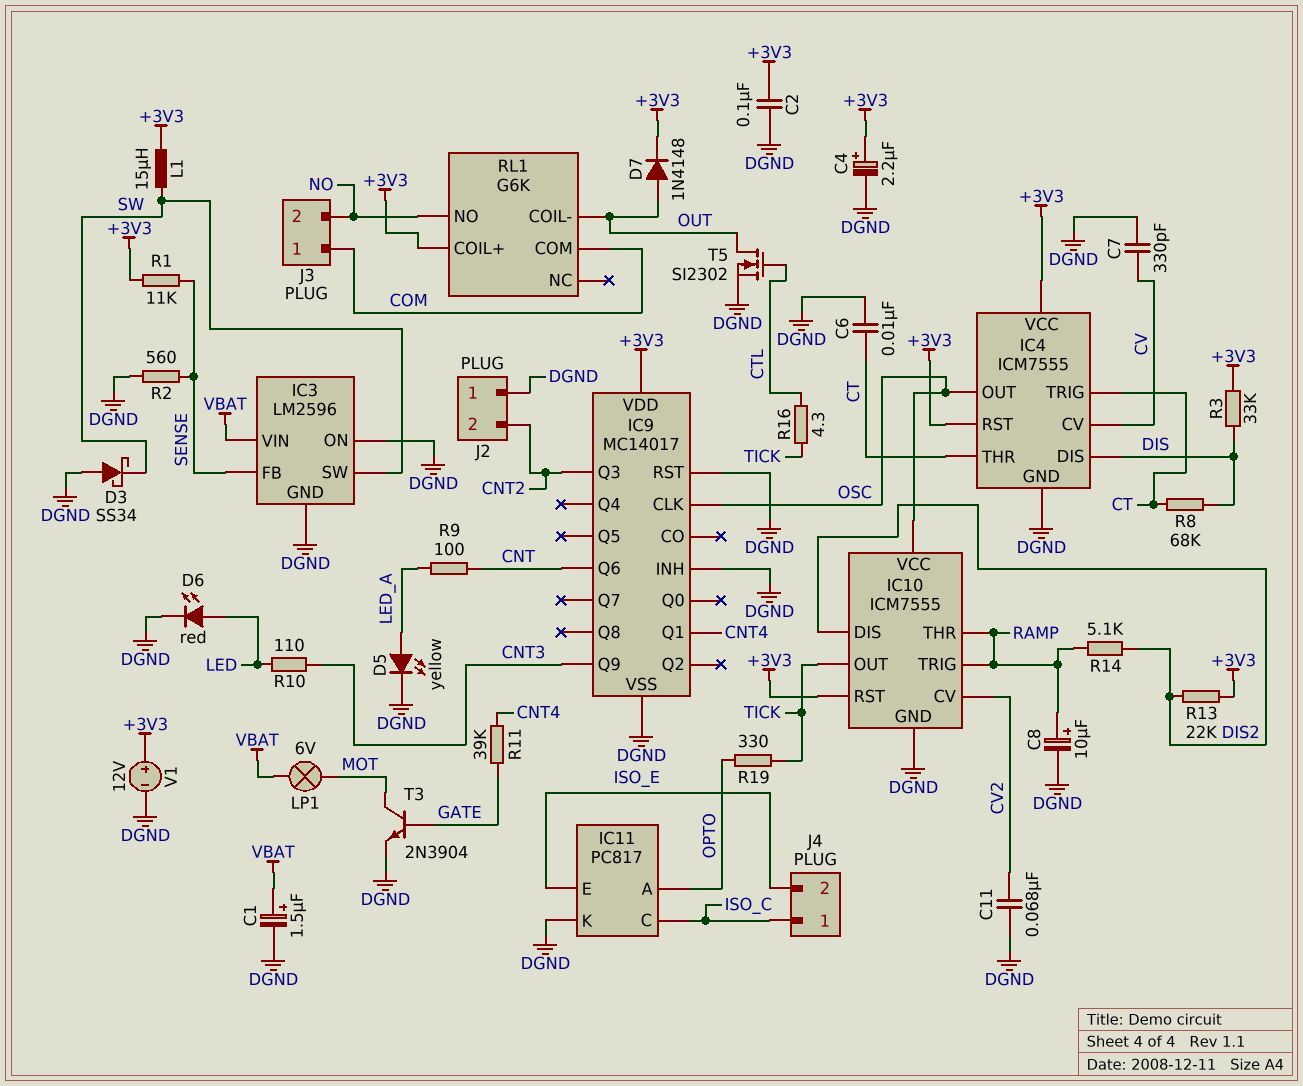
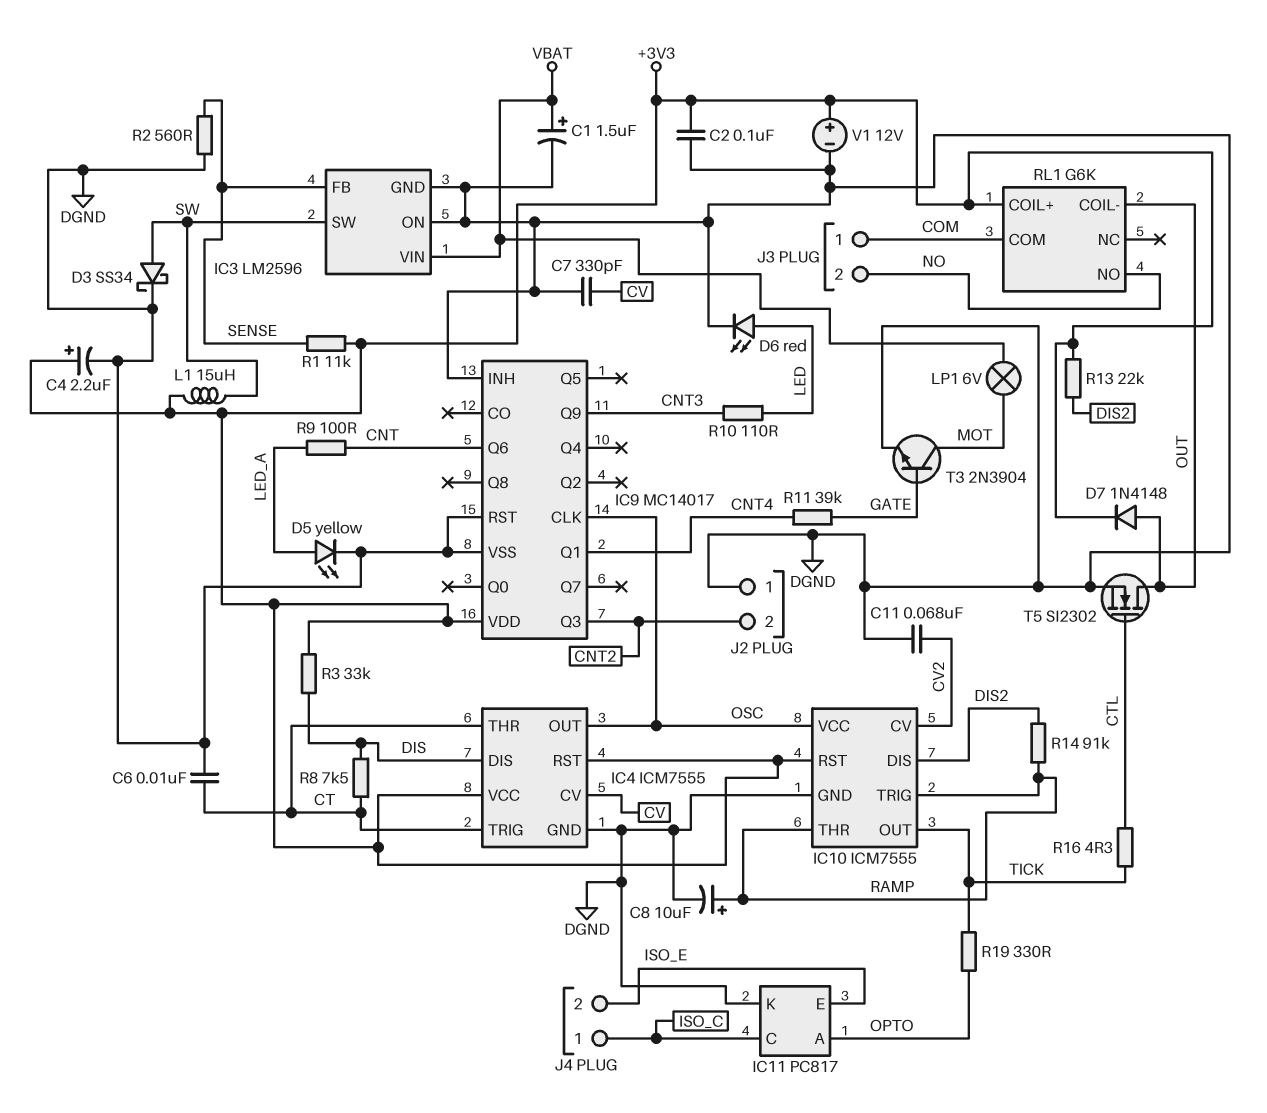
D3: schottky SS34 (A DGND, K SW) -> schottky SS34 (A SW, K DGND)
R8: 68k (CT, DIS) -> 7.5k (CT, DIS)
R14: 5.1k (DIS2, RAMP) -> 91k (DIS2, RAMP)

